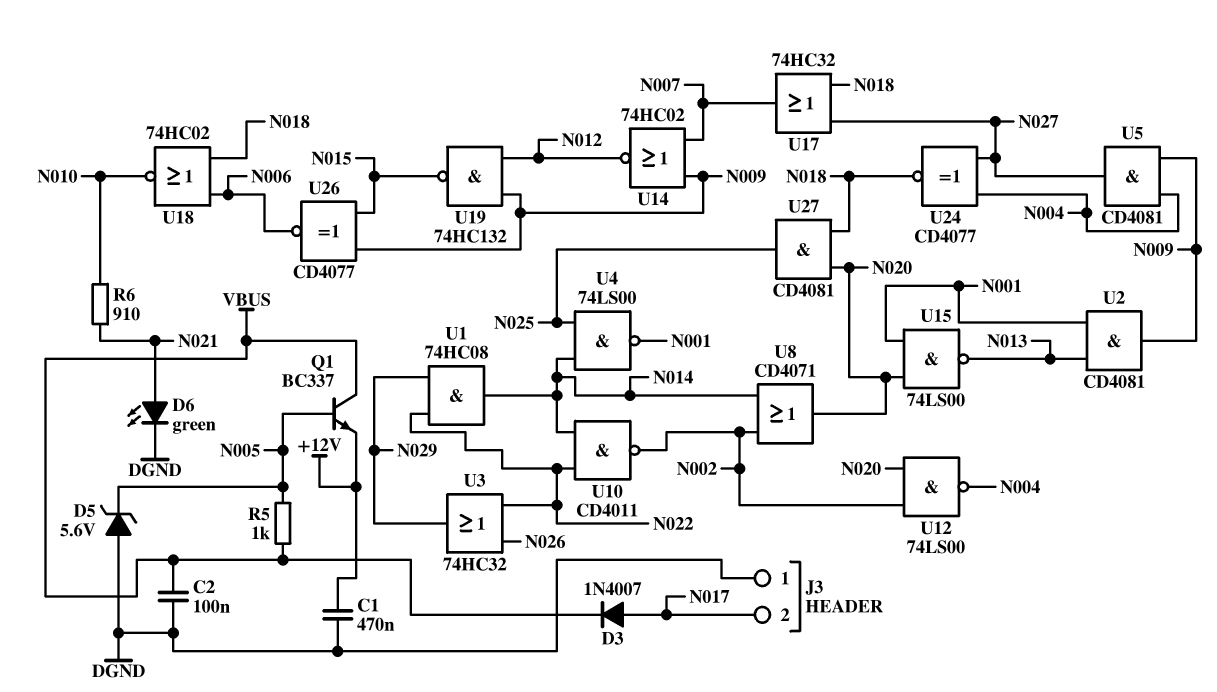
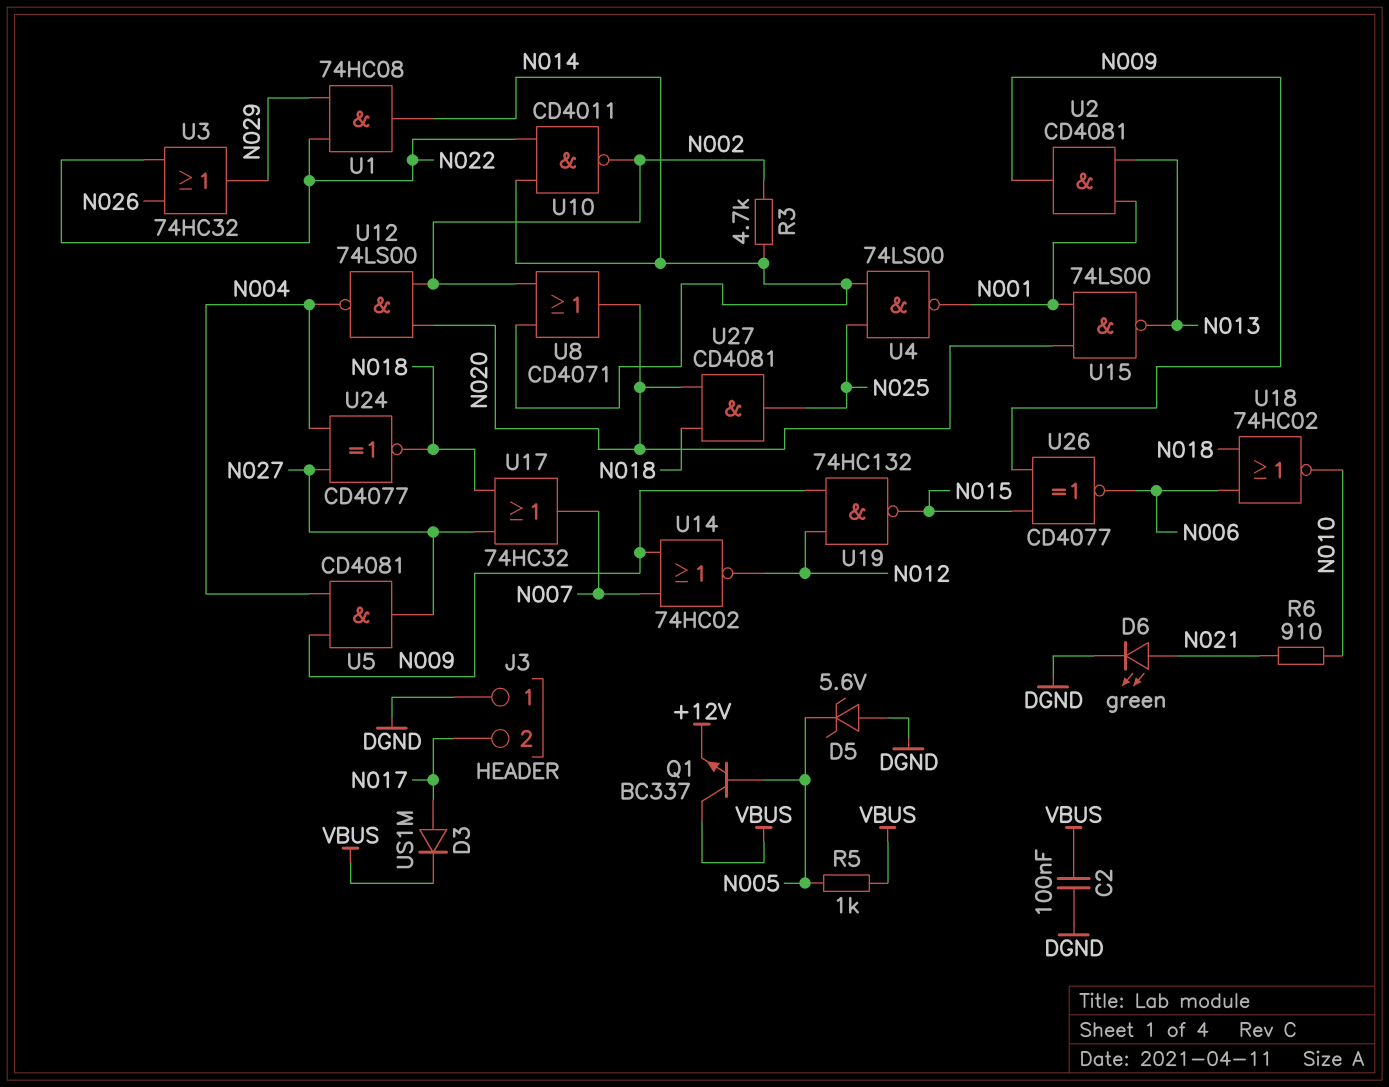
C1: 470nF (+12V, DGND) -> none
D3: diode 1N4007 (A N017, K VBUS) -> diode US1M (A N017, K VBUS)
R3: none -> 4.7k (N002, N014)

